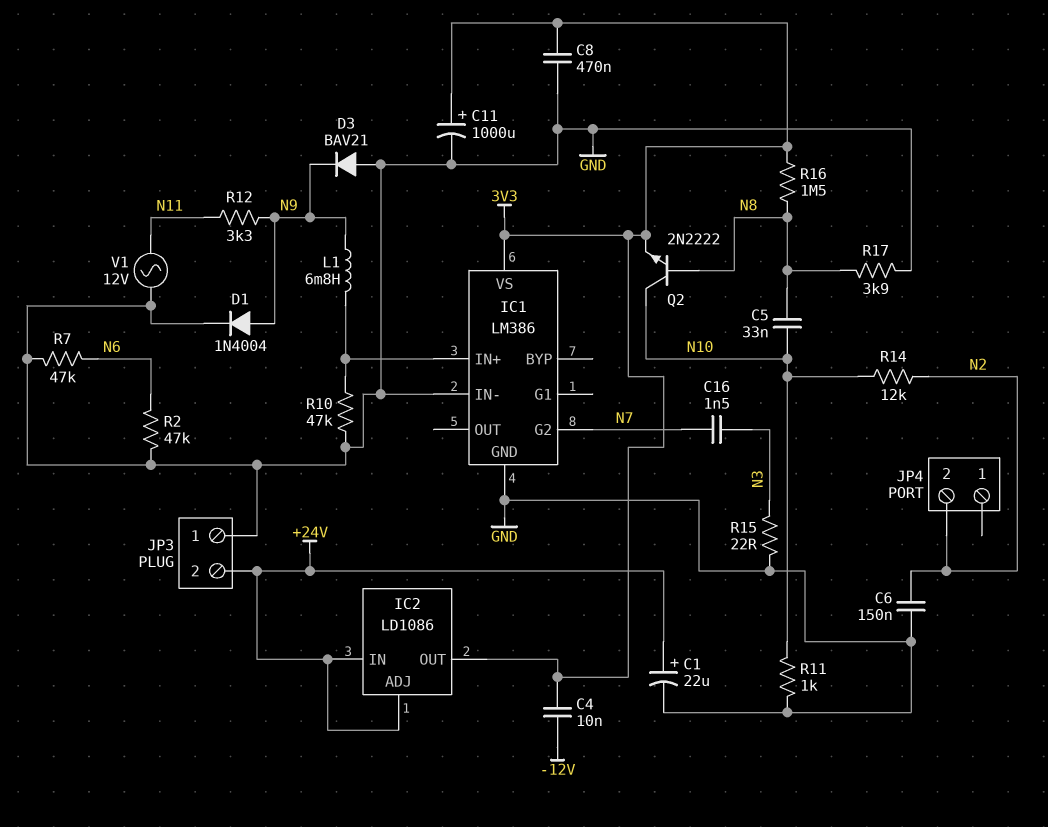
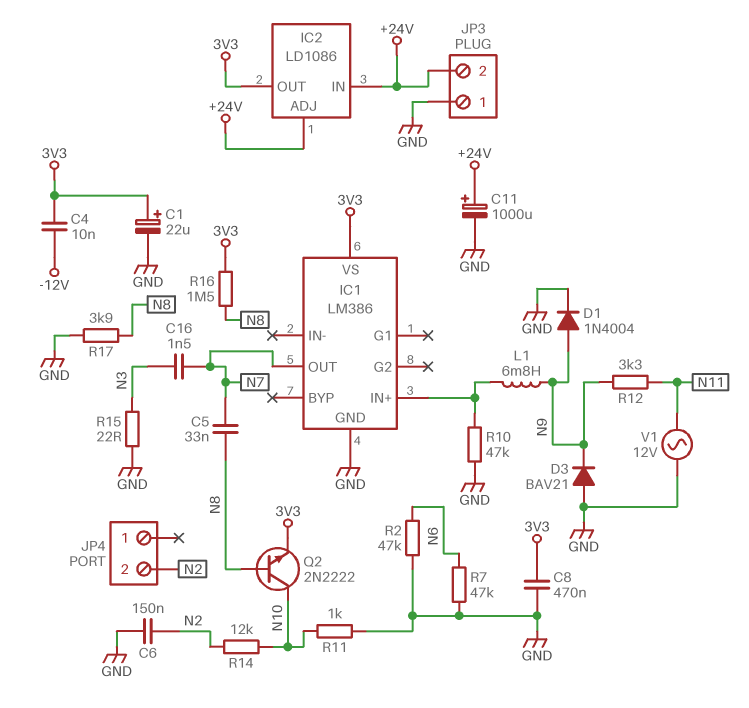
C1: 22uF (plus +24V, minus GND) -> 22uF (plus 3V3, minus GND)
C5: 33nF (N8, N10) -> 33nF (N7, N8)
C11: 1000uF (plus 3V3, minus GND) -> 1000uF (plus +24V, minus GND)
IC1 pin G2: N7 -> none
IC1 pin IN-: GND -> none
IC1 pin OUT: none -> N7

